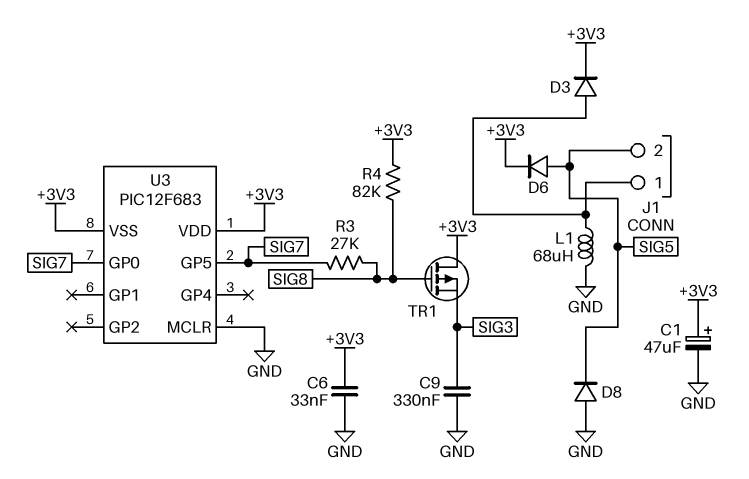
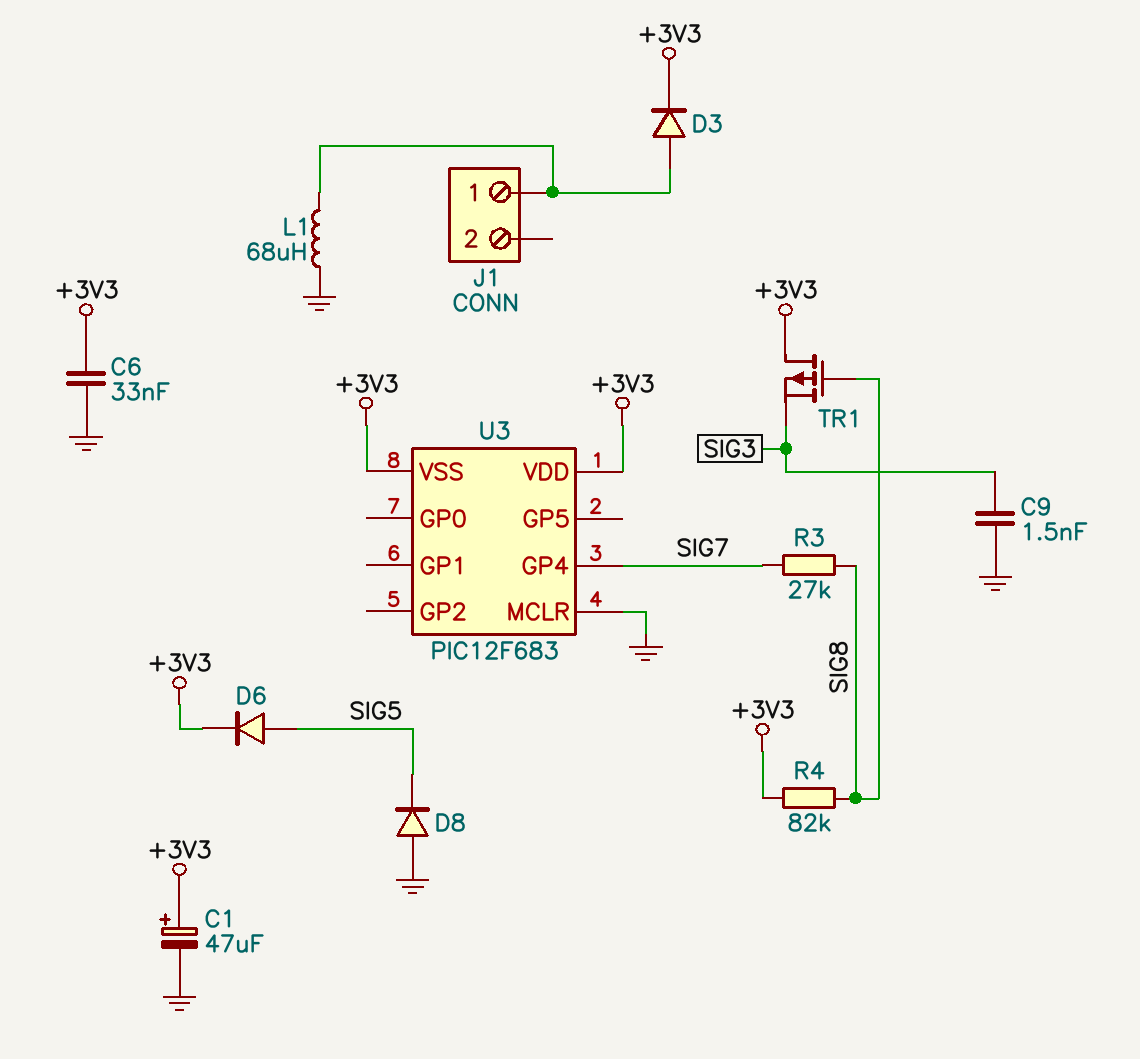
C9: 330nF (GND, SIG3) -> 1.5nF (GND, SIG3)
J1 pin 2: SIG5 -> none
U3 pin GP0: SIG7 -> none
U3 pin GP4: none -> SIG7
U3 pin GP5: SIG7 -> none

